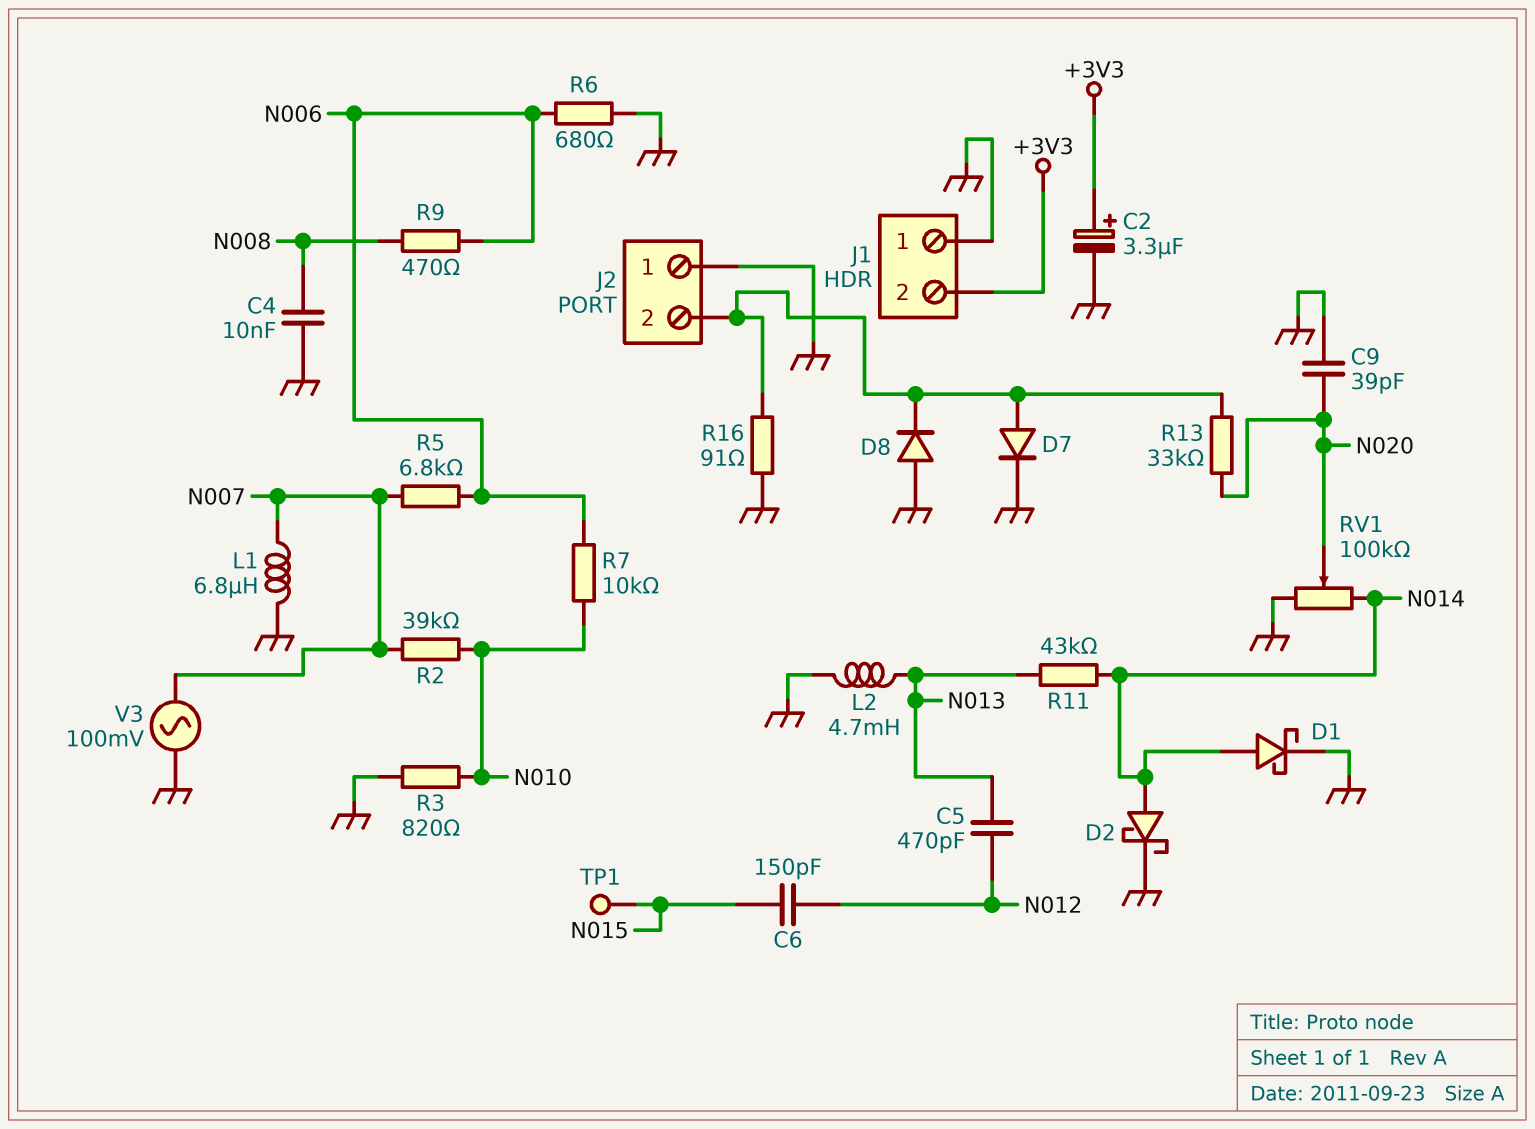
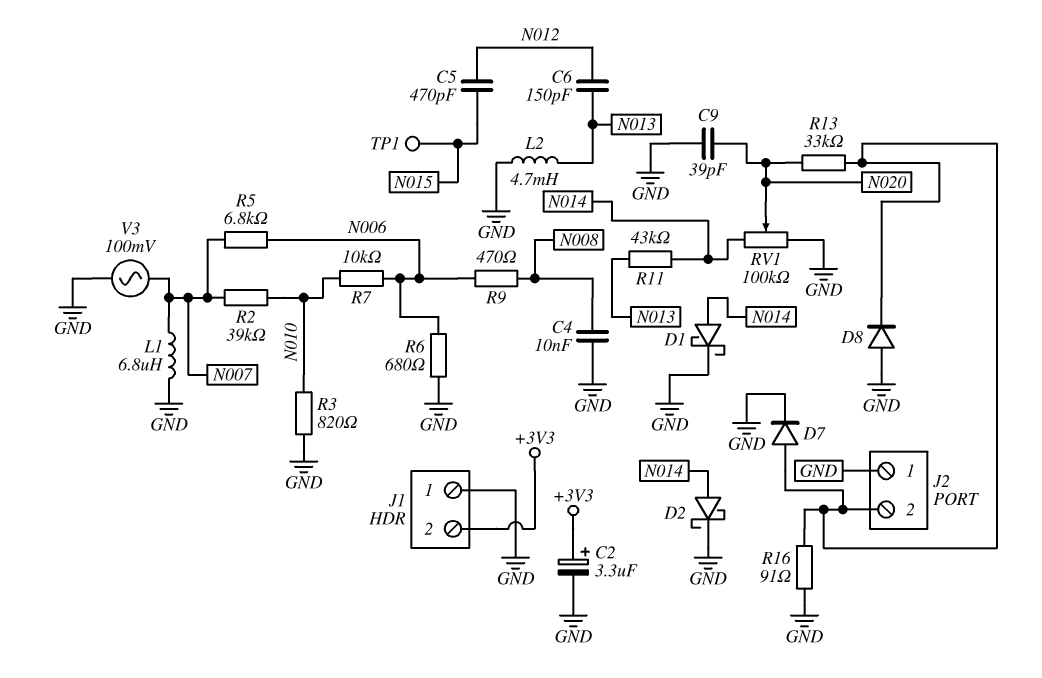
C5: 470pF (N012, N013) -> 470pF (N012, N015)
C6: 150pF (N012, N015) -> 150pF (N012, N013)

